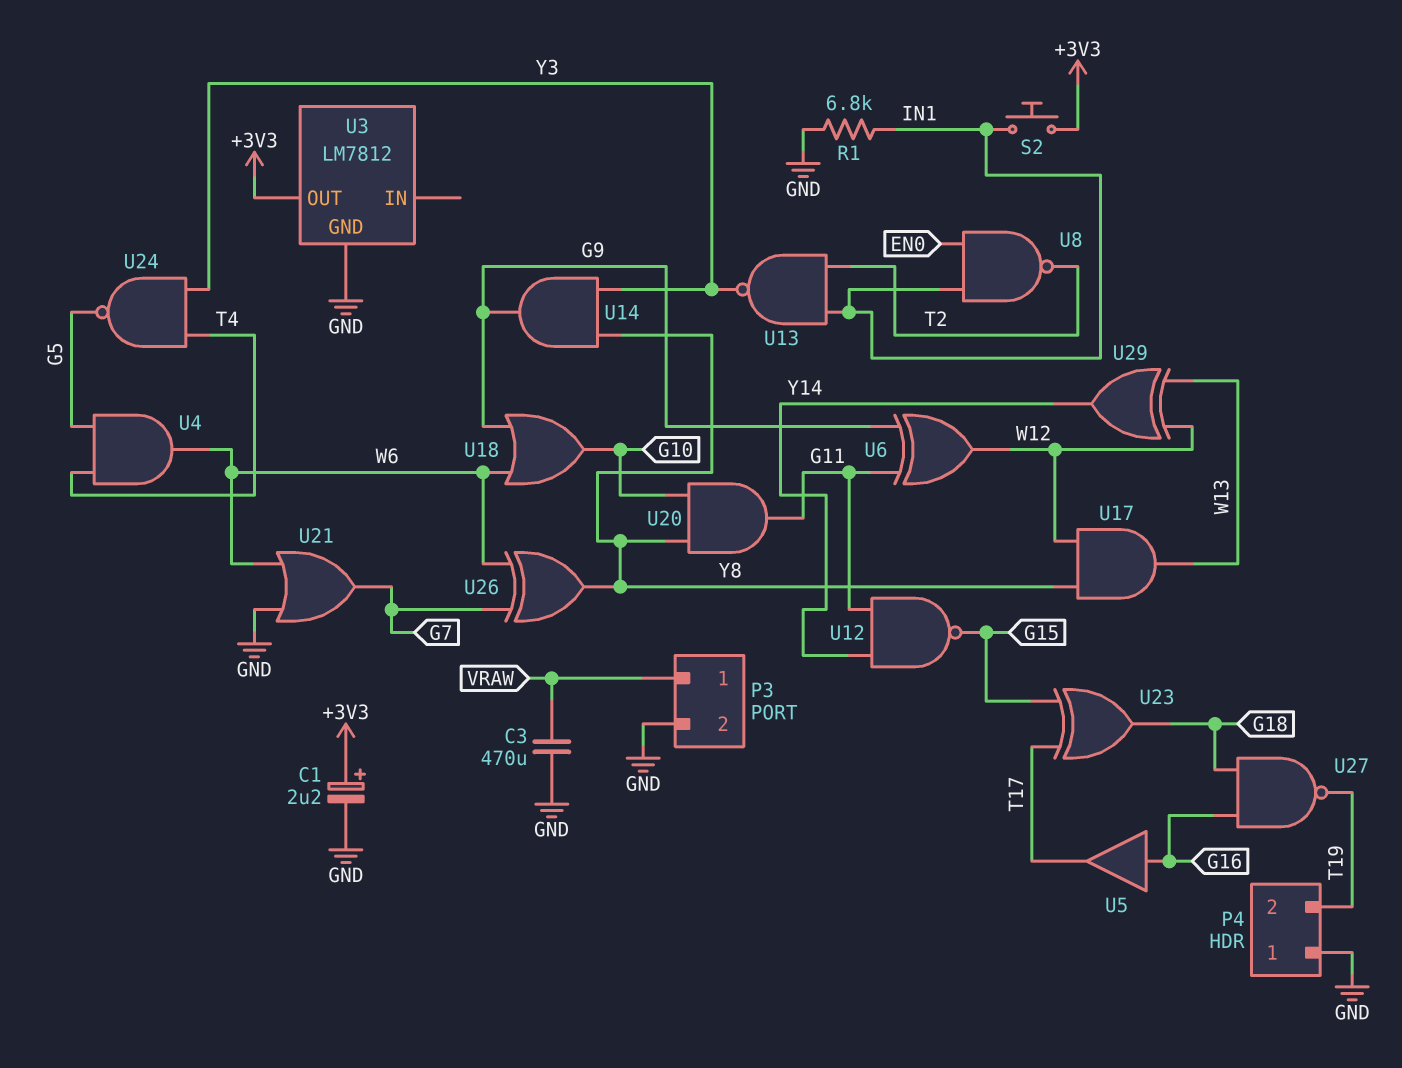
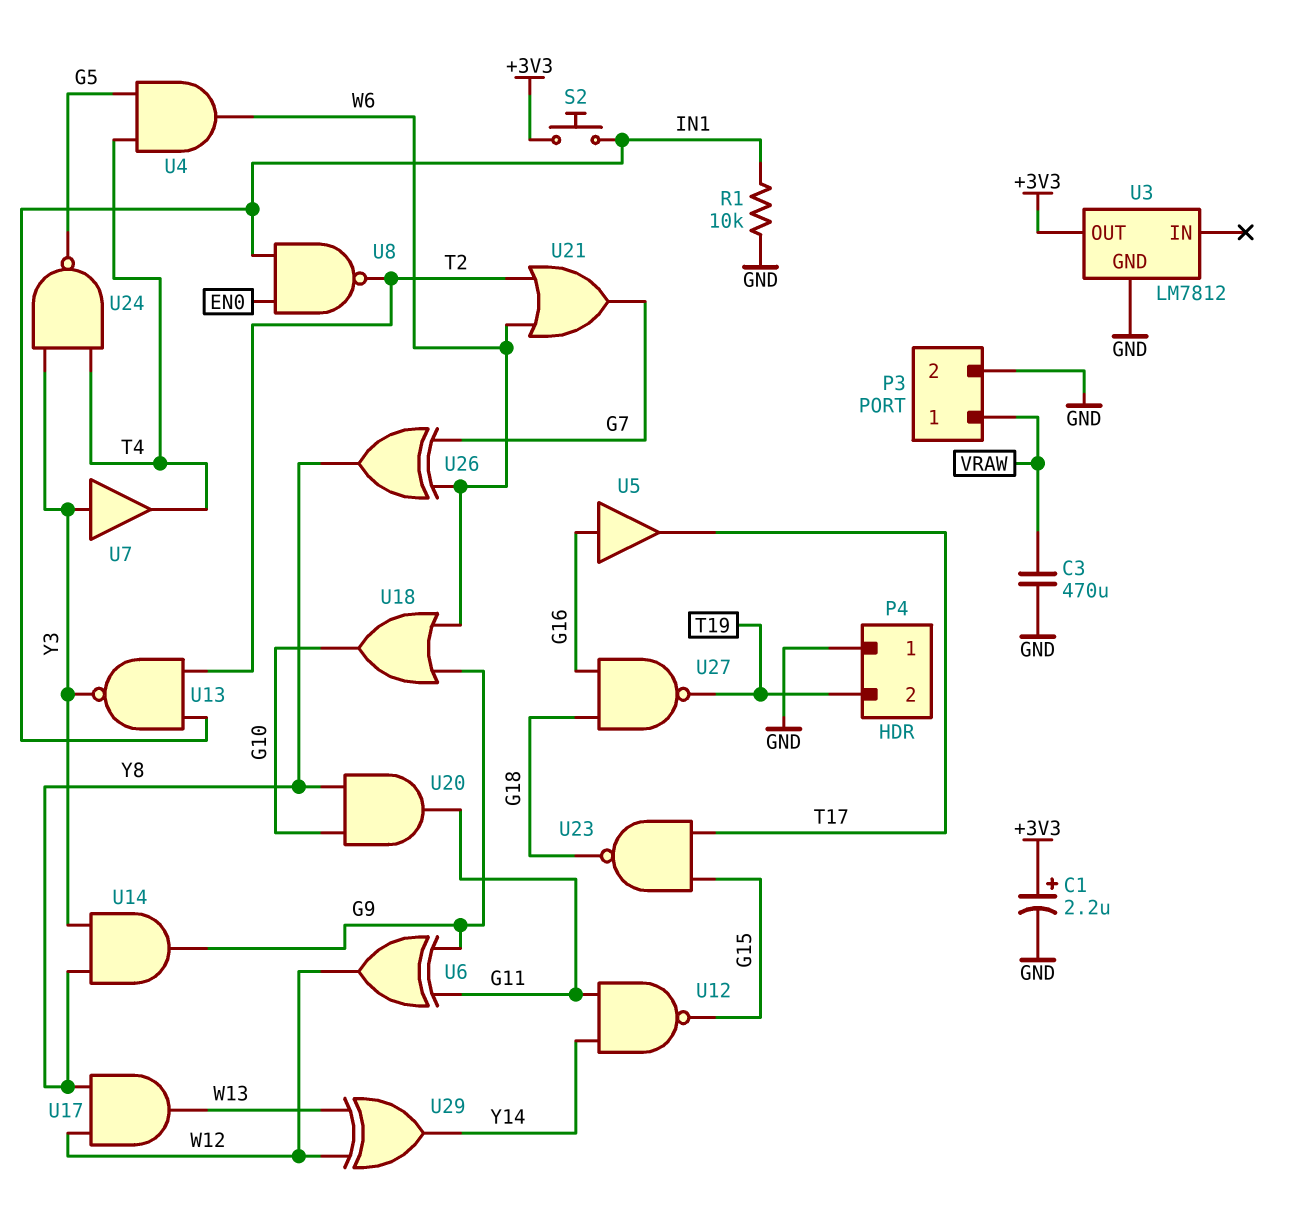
R1: 6.8k (GND, IN1) -> 10k (GND, IN1)
U7: none -> buffer (in Y3, out T4)
U21: OR (in GND, in W6, out G7) -> OR (in T2, in W6, out G7)
U23: XOR (in G15, in T17, out G18) -> NAND (in G15, in T17, out G18)

